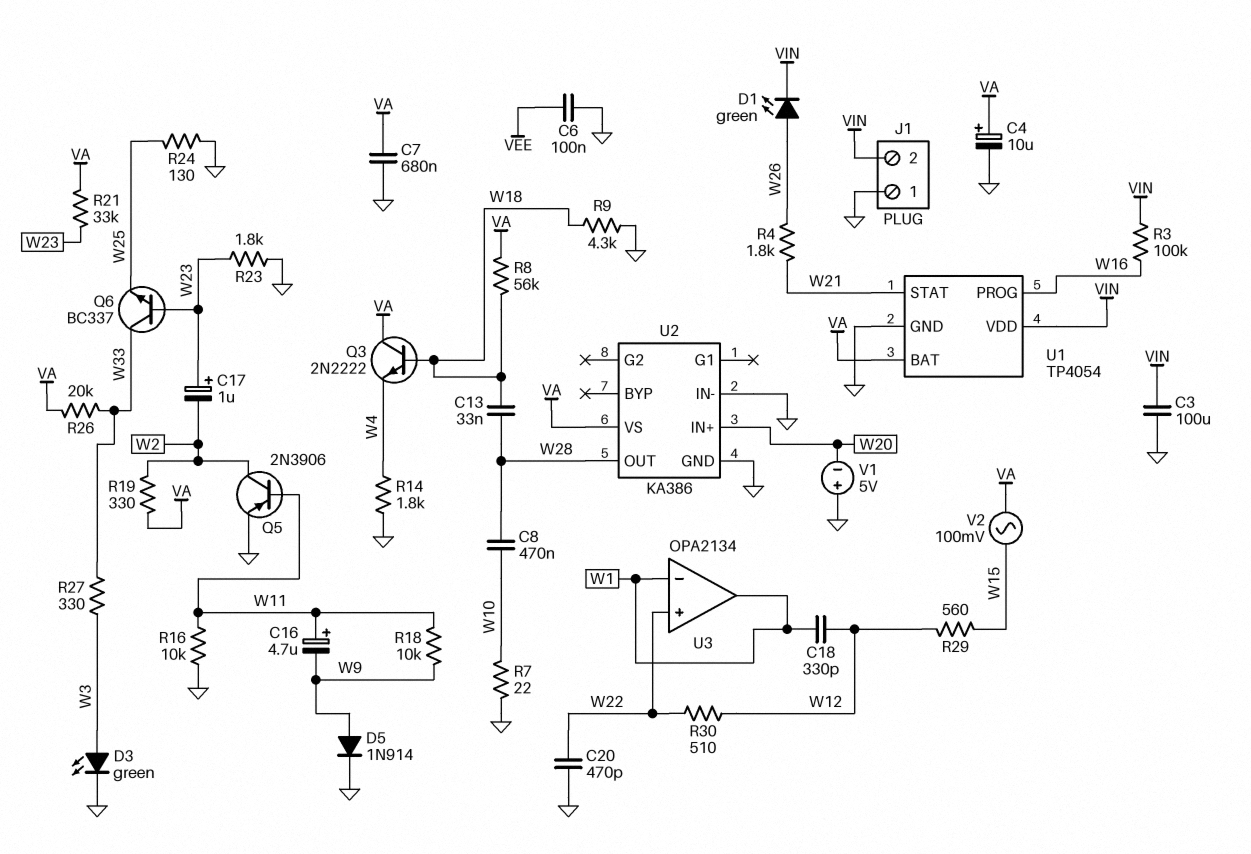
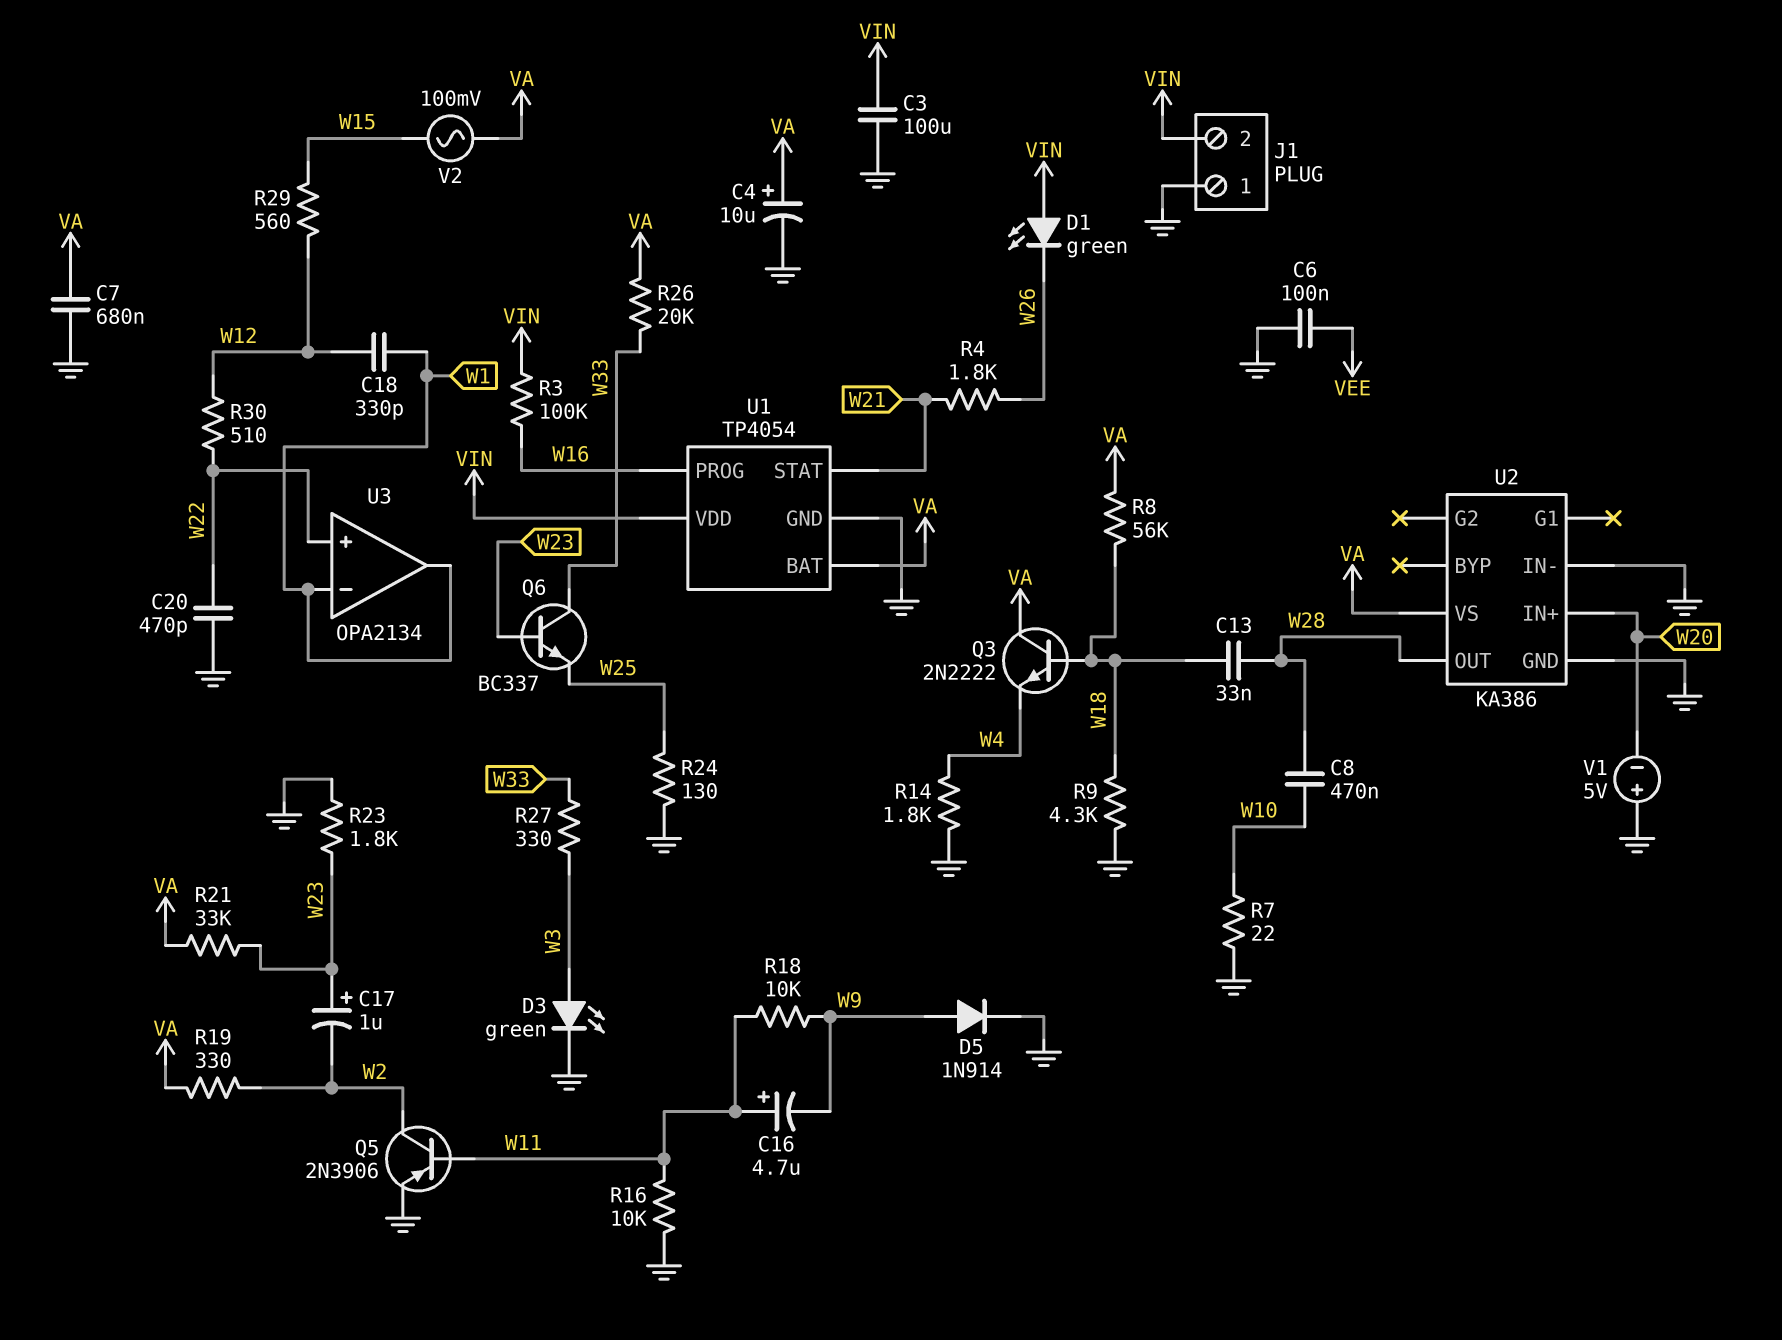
D1: LED green (A W26, K VIN) -> LED green (A VIN, K W26)

